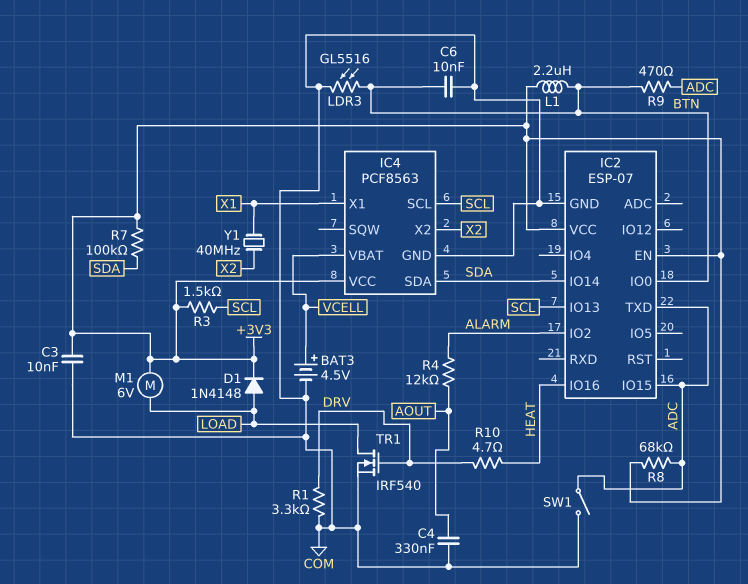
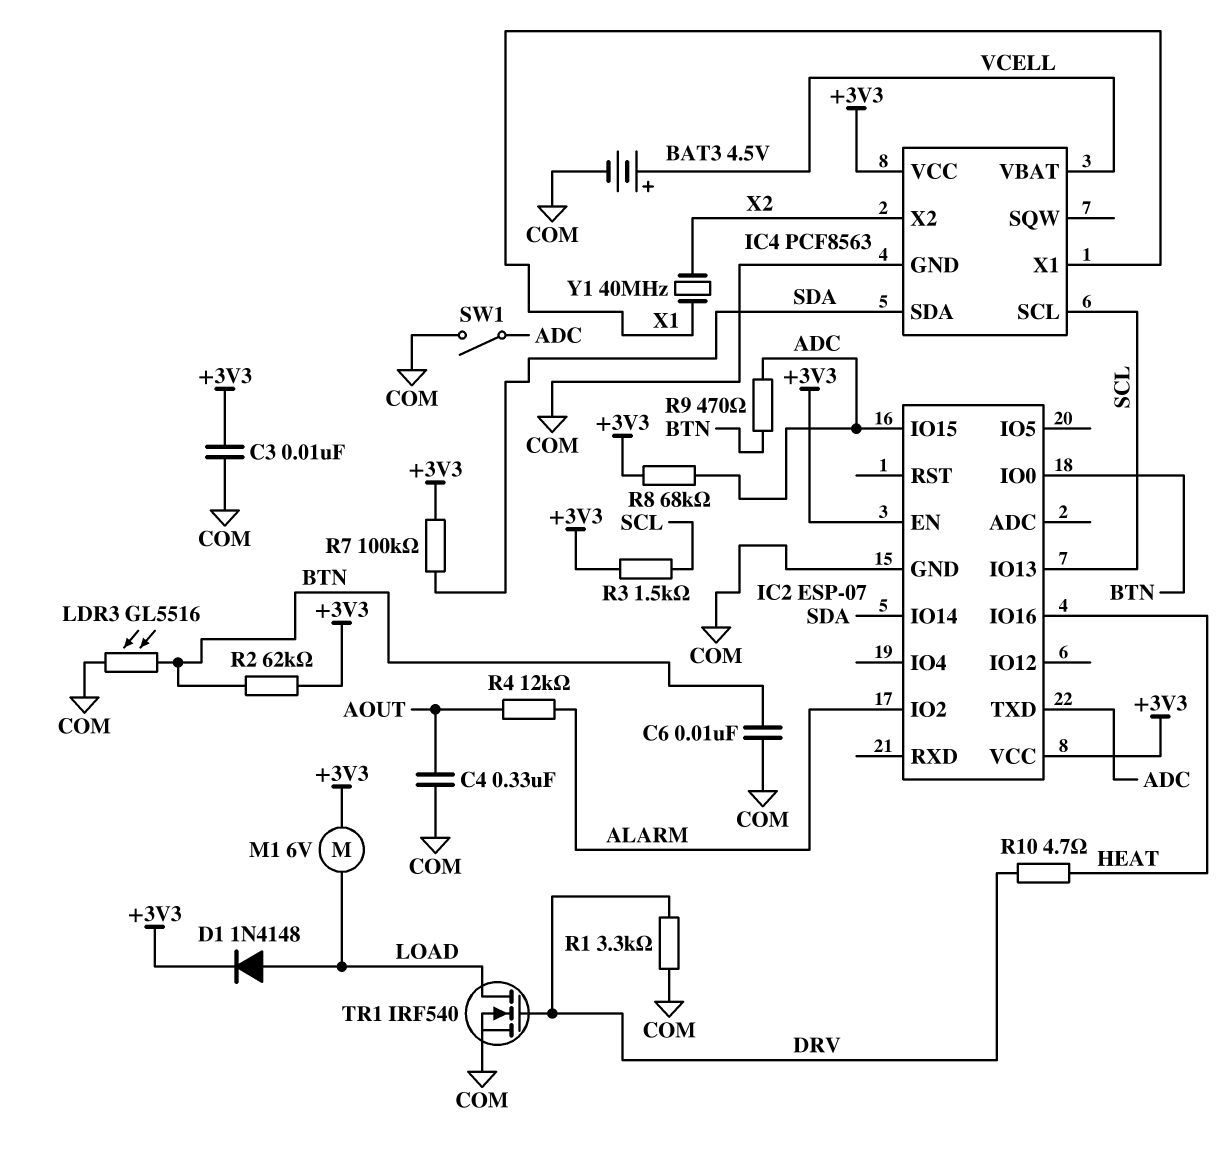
L1: 2.2uH (+3V3, BTN) -> none
R2: none -> 62k (+3V3, BTN)

